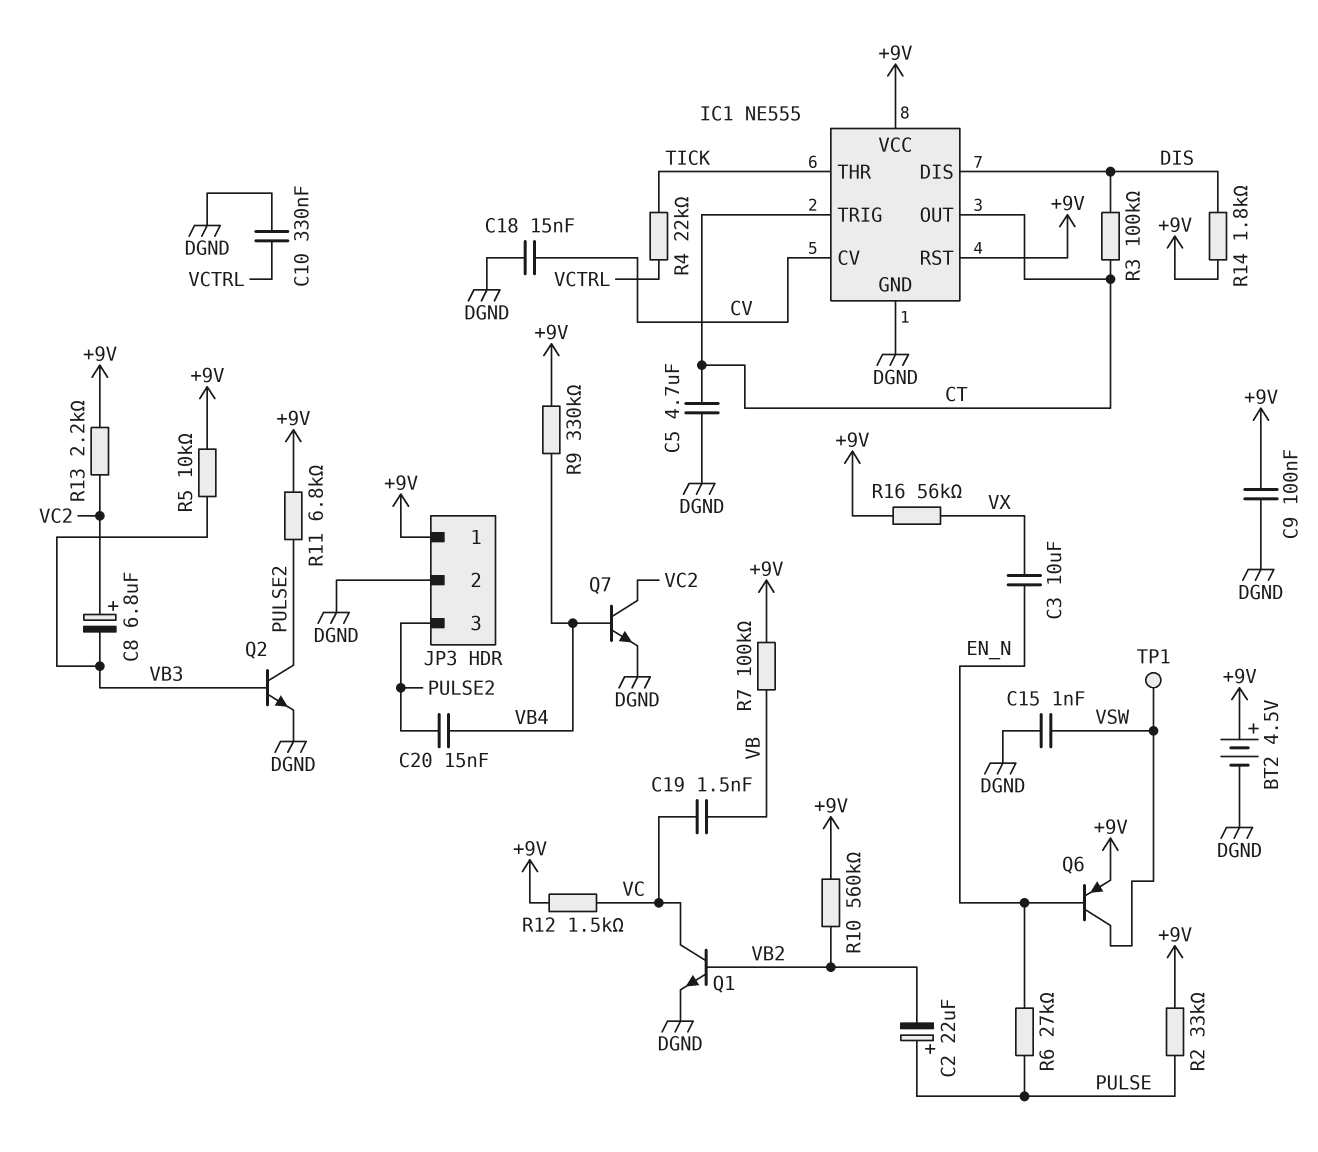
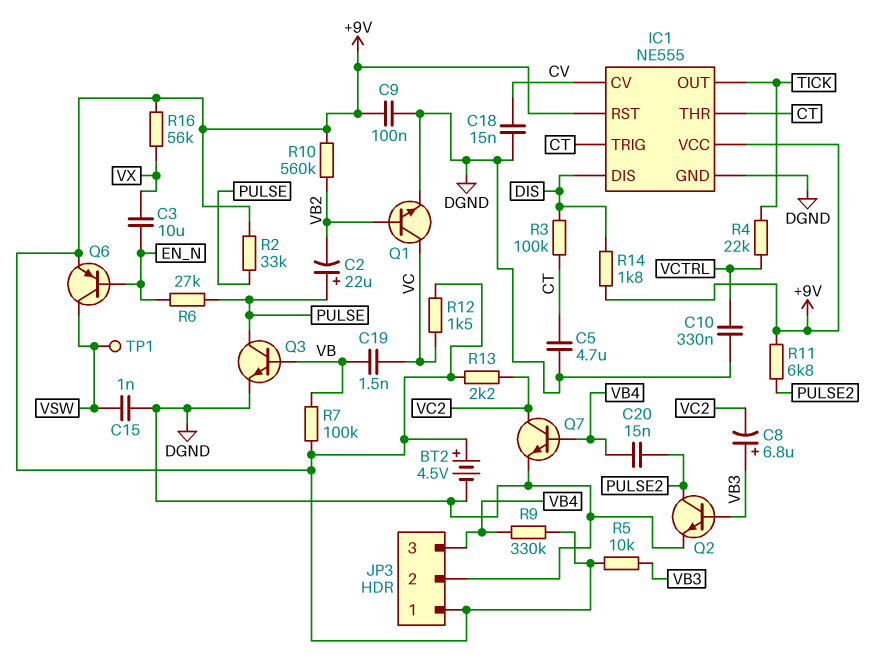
C8: 6.8uF (plus VC2, minus VB3) -> 6.8uF (plus VB3, minus VC2)
IC1 pin OUT: CT -> TICK
IC1 pin THR: TICK -> CT
JP3 pin 3: PULSE2 -> VB4
Q3: none -> NPN (B VB, C PULSE, E DGND)

